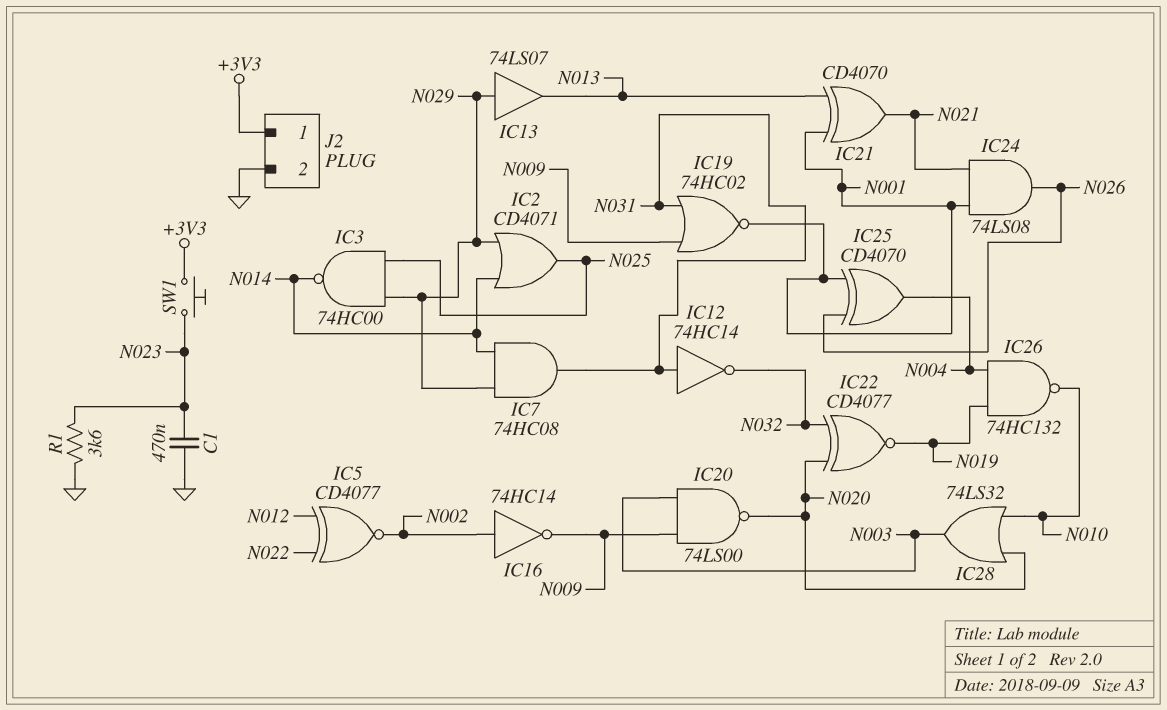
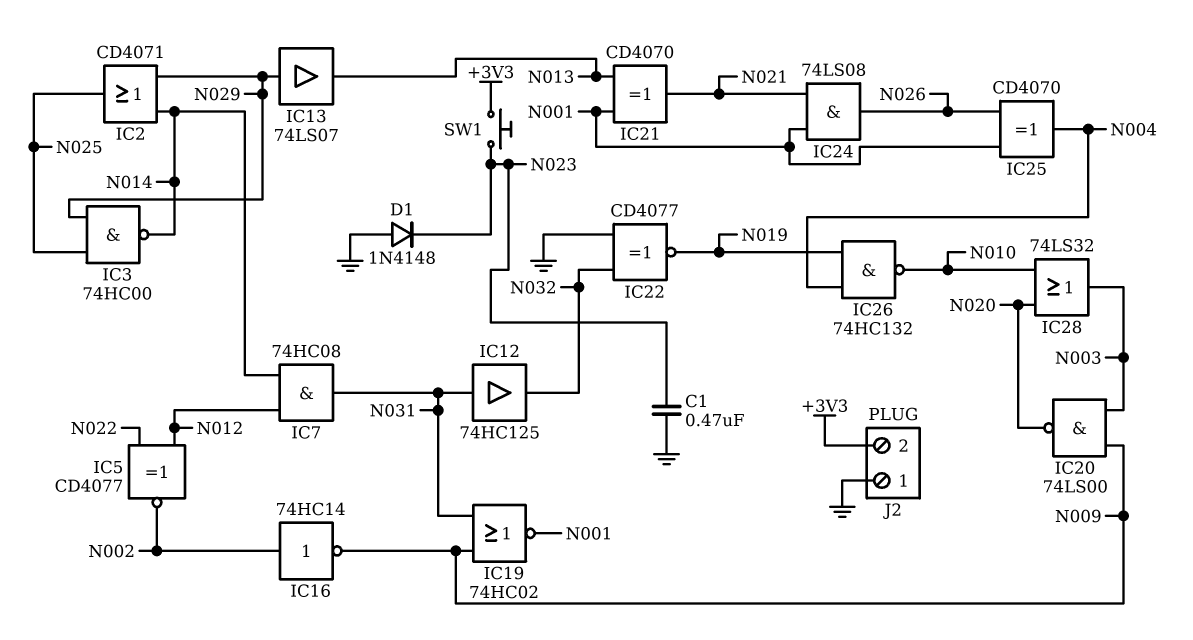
D1: none -> diode 1N4148 (A GND, K N023)
IC7: AND 74HC08 (in N014, in N029, out N031) -> AND 74HC08 (in N012, in N014, out N031)
IC12: NOT 74HC14 (in N031, out N032) -> buffer 74HC125 (in N031, out N032)
IC22: XNOR CD4077 (in N020, in N032, out N019) -> XNOR CD4077 (in GND, in N032, out N019)
J2 pin 1: +3V3 -> GND
J2 pin 2: GND -> +3V3
R1: 3.6k (GND, N023) -> none

